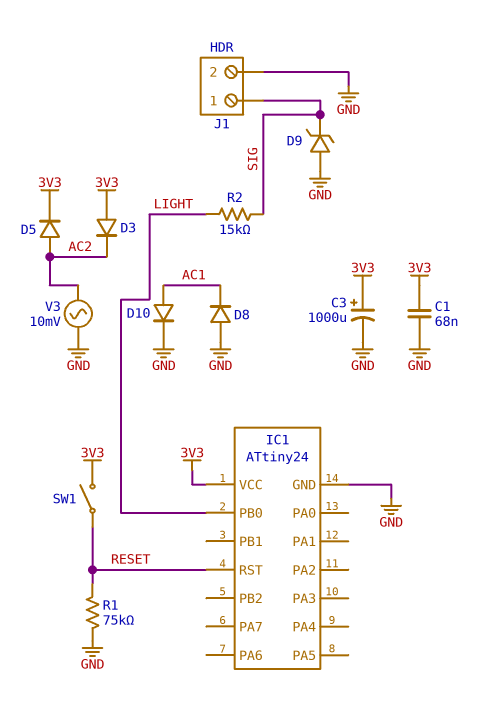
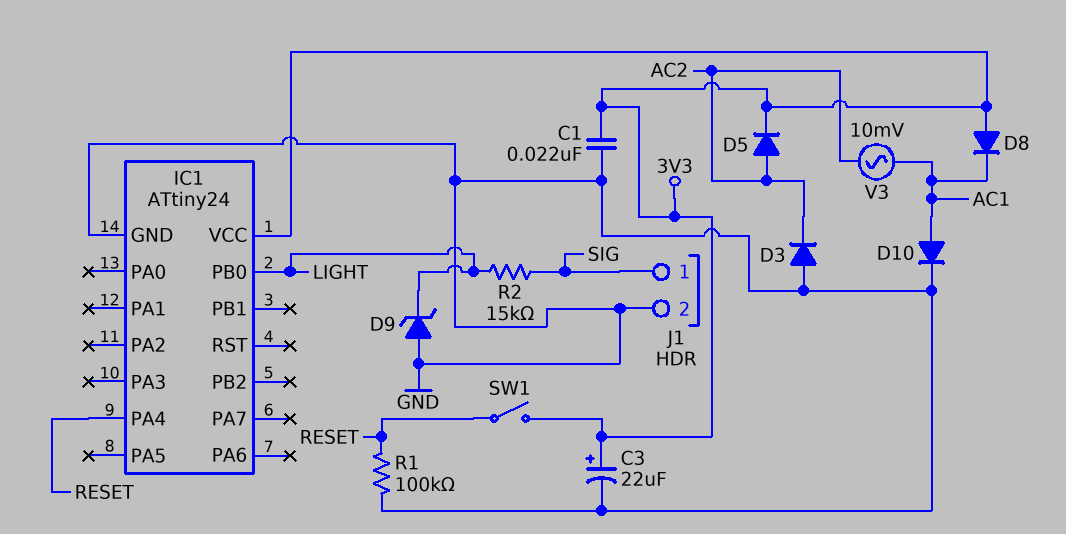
C1: 68nF (3V3, GND) -> 22nF (3V3, GND)
C3: 1000uF (plus 3V3, minus GND) -> 22uF (plus 3V3, minus GND)
D3: diode (A 3V3, K AC2) -> diode (A GND, K AC2)
D8: diode (A GND, K AC1) -> diode (A 3V3, K AC1)
D9: zener (A GND, K SIG) -> zener (A GND, K LIGHT)
IC1 pin PA4: none -> RESET
IC1 pin RST: RESET -> none
R1: 75k (GND, RESET) -> 100k (GND, RESET)
V3: AC 10mV (AC2, GND) -> AC 10mV (AC1, AC2)

